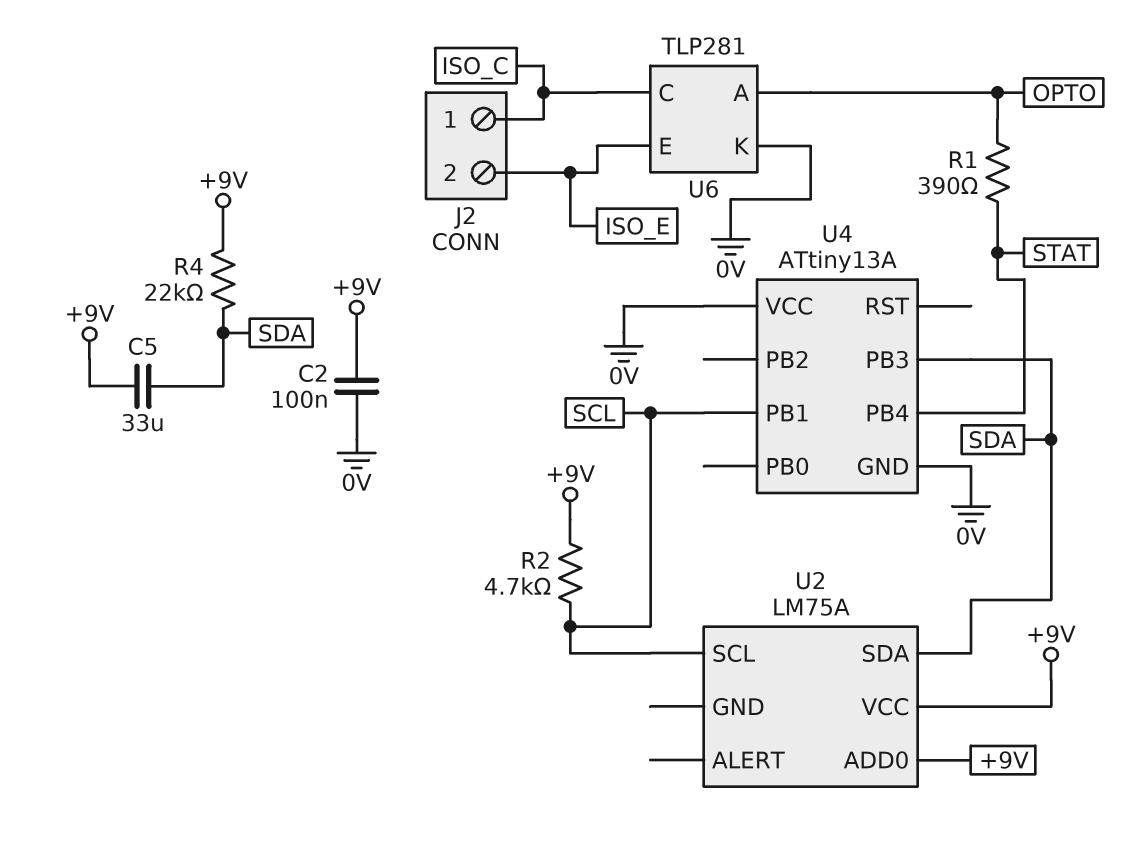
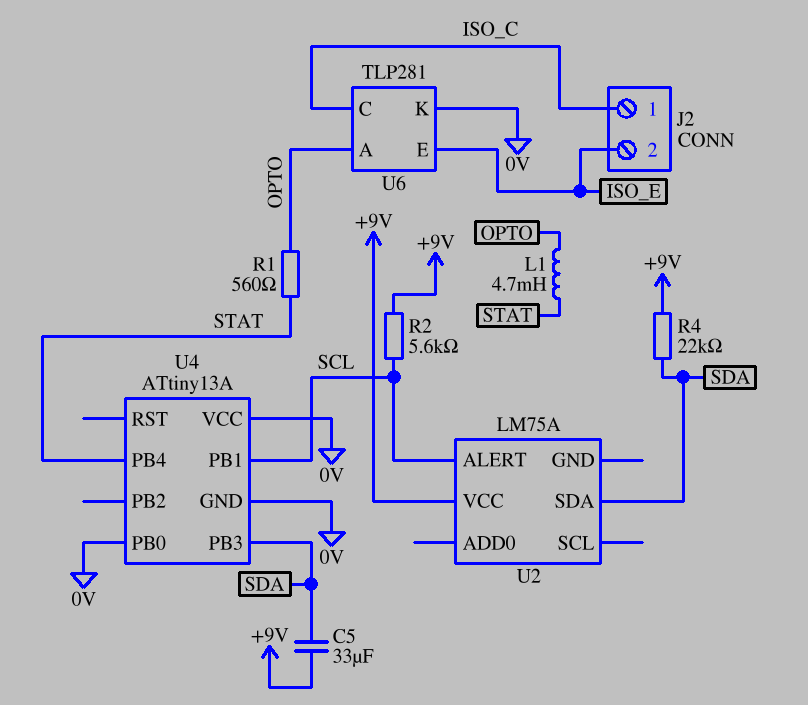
C2: 100nF (+9V, 0V) -> none
L1: none -> 4.7mH (OPTO, STAT)
R1: 390 (OPTO, STAT) -> 560 (OPTO, STAT)
R2: 4.7k (+9V, SCL) -> 5.6k (+9V, SCL)
U2 pin ADD0: +9V -> none
U2 pin ALERT: none -> SCL
U2 pin SCL: SCL -> none
U4 pin PB0: none -> 0V

